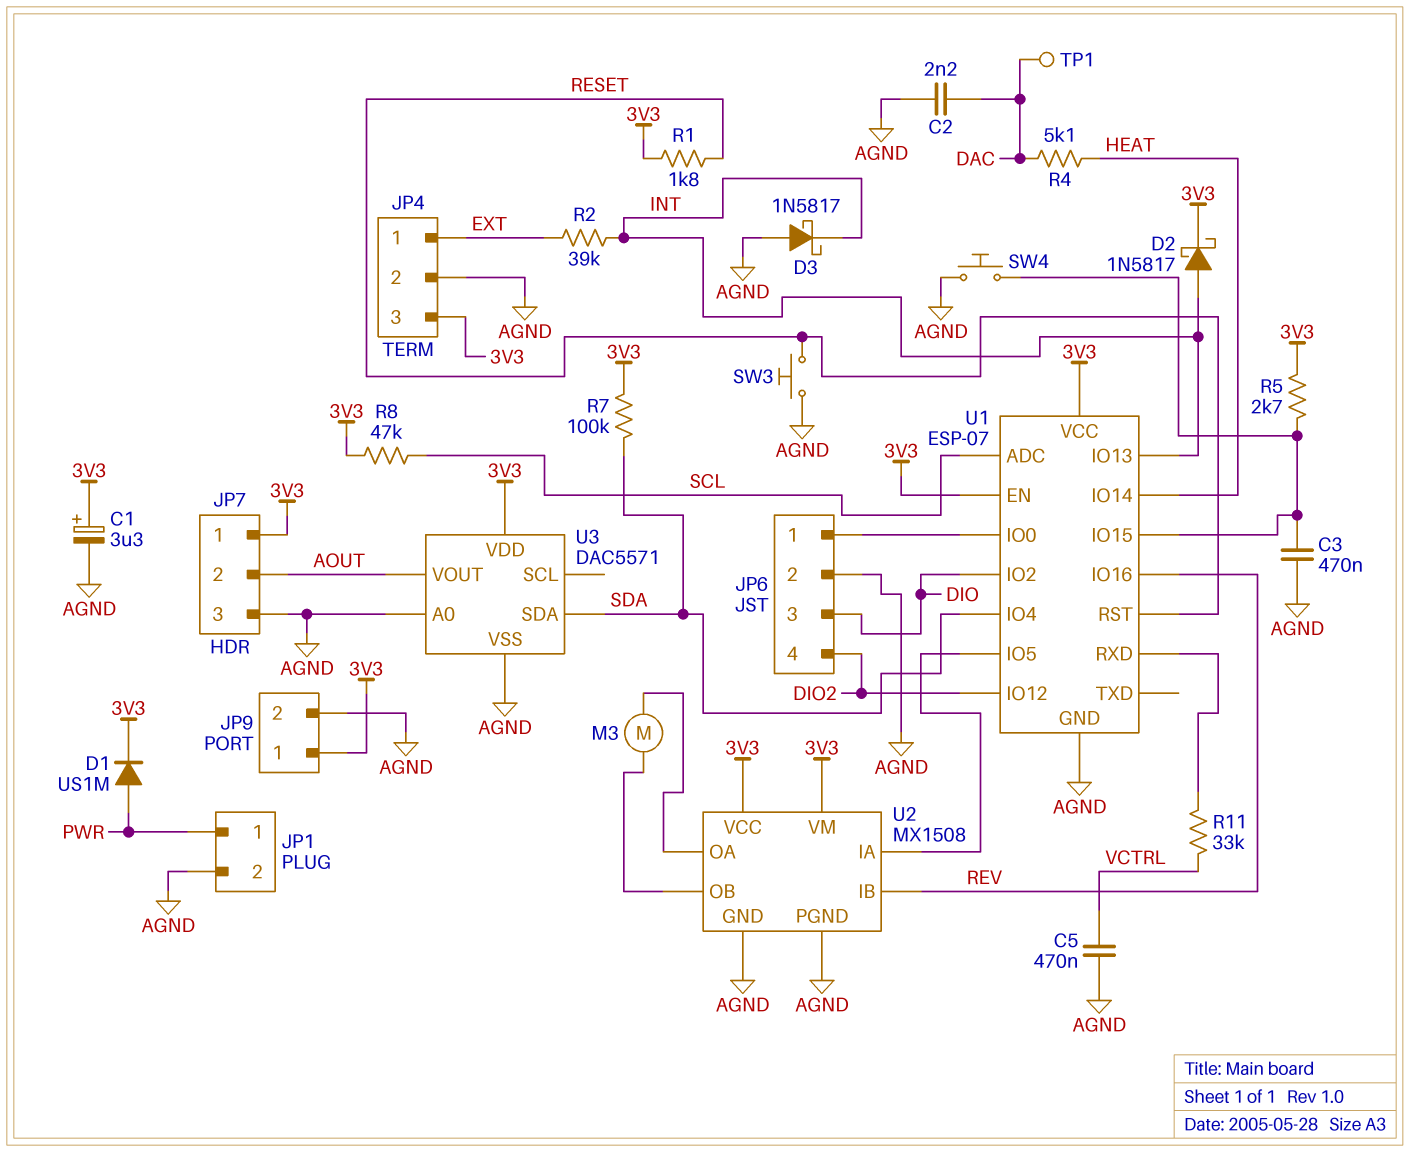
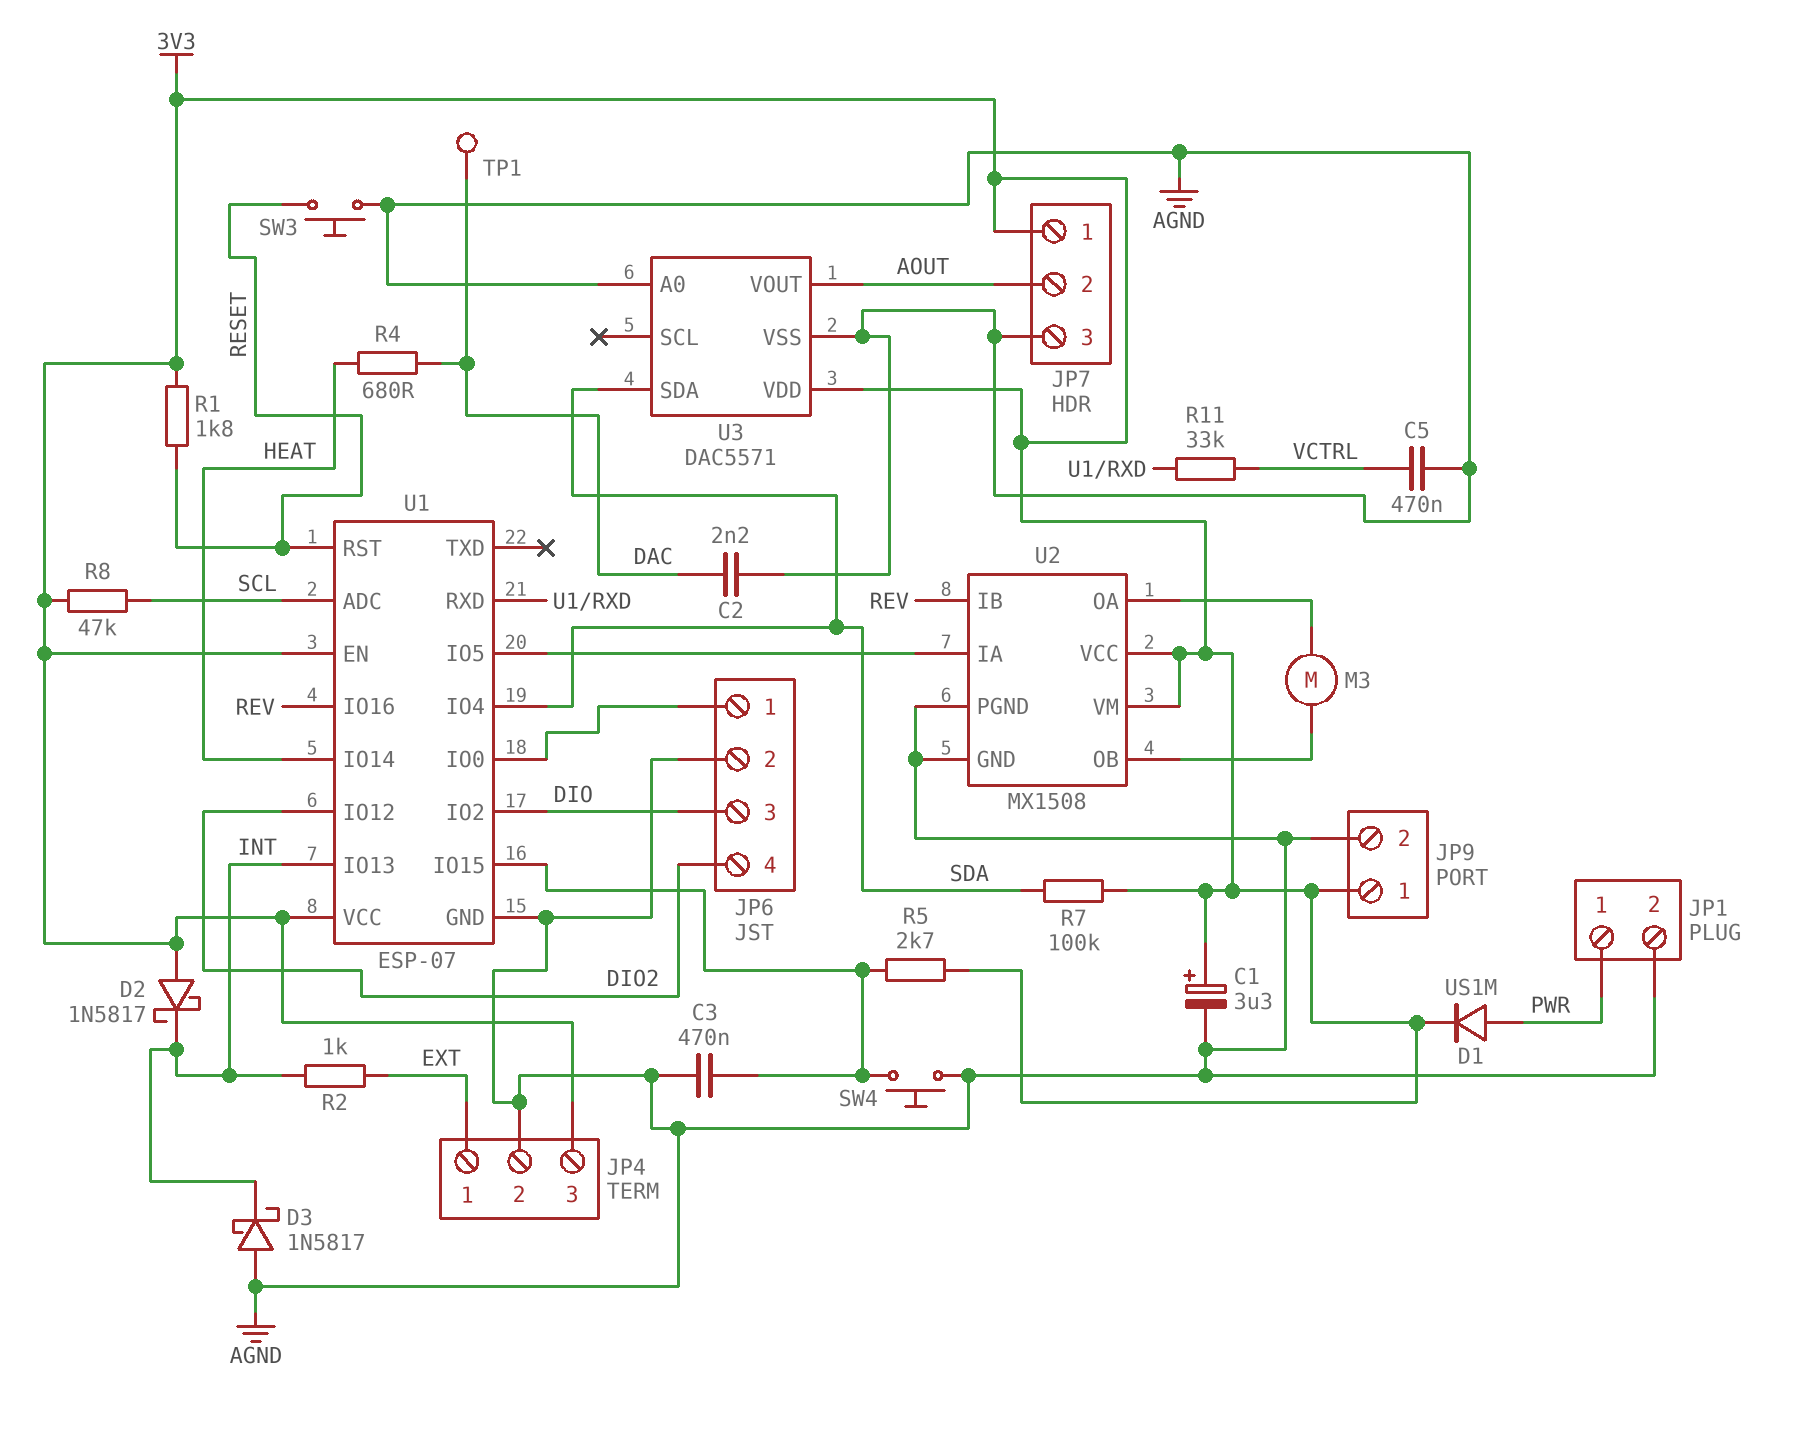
D2: schottky 1N5817 (A INT, K 3V3) -> schottky 1N5817 (A 3V3, K INT)
R2: 39k (EXT, INT) -> 1k (EXT, INT)
R4: 5.1k (DAC, HEAT) -> 680 (DAC, HEAT)

